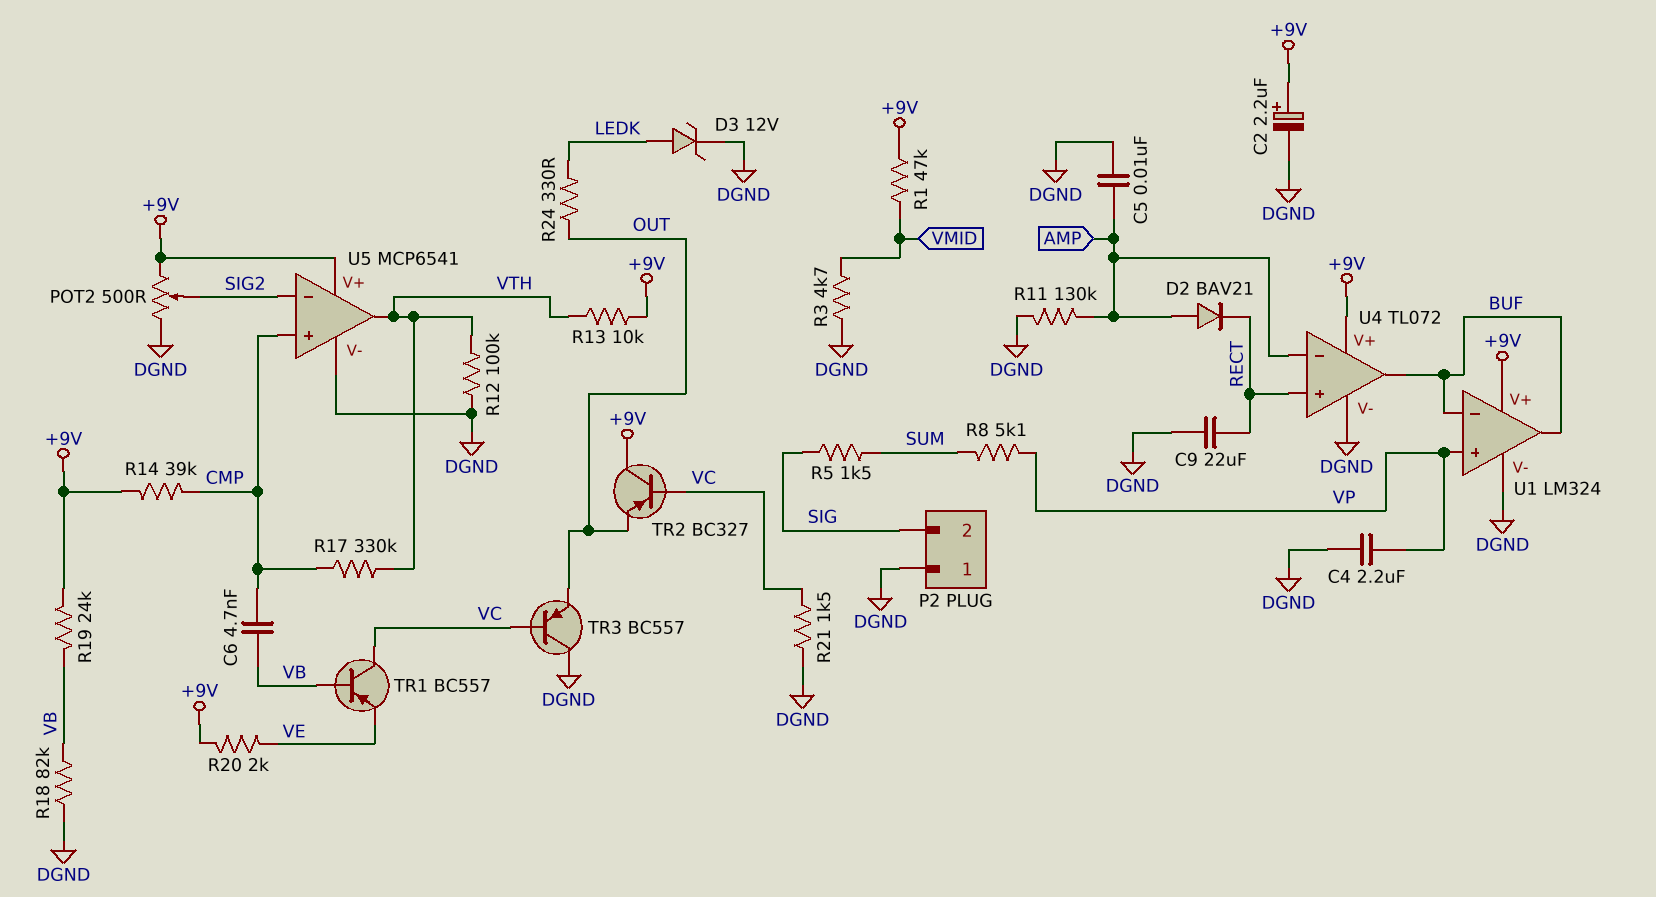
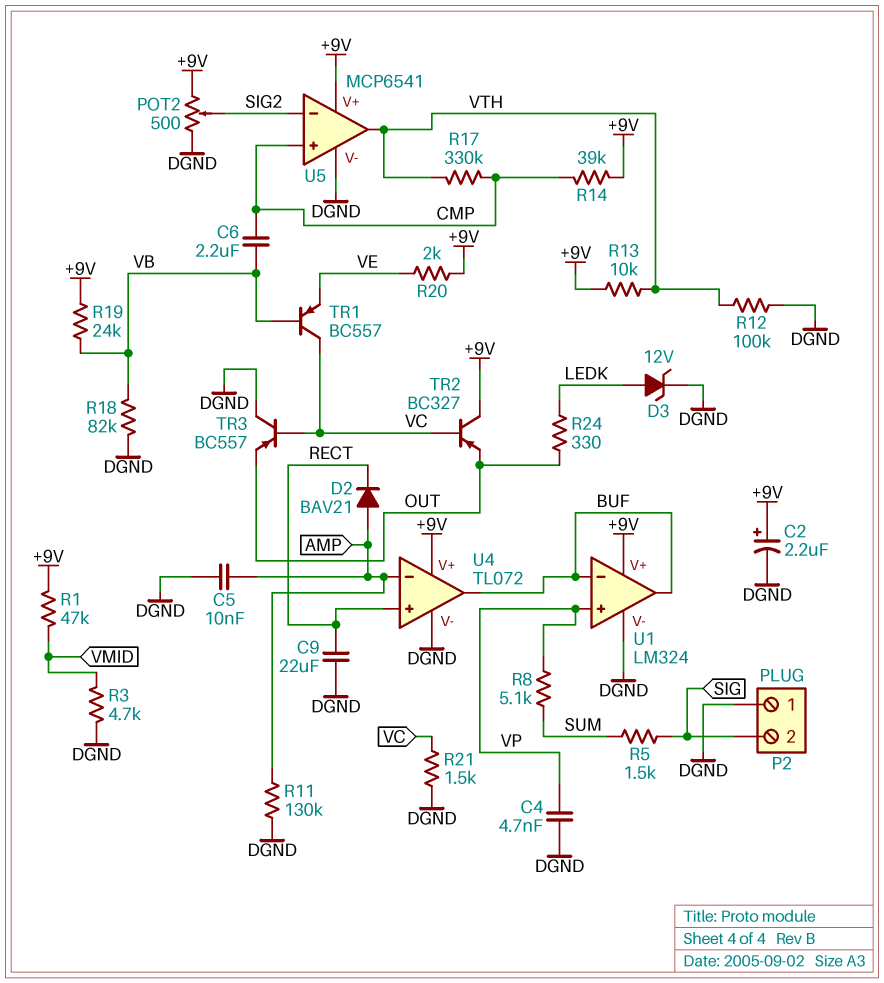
C4: 2.2uF (DGND, VP) -> 4.7nF (DGND, VP)
C6: 4.7nF (CMP, VB) -> 2.2uF (CMP, VB)

